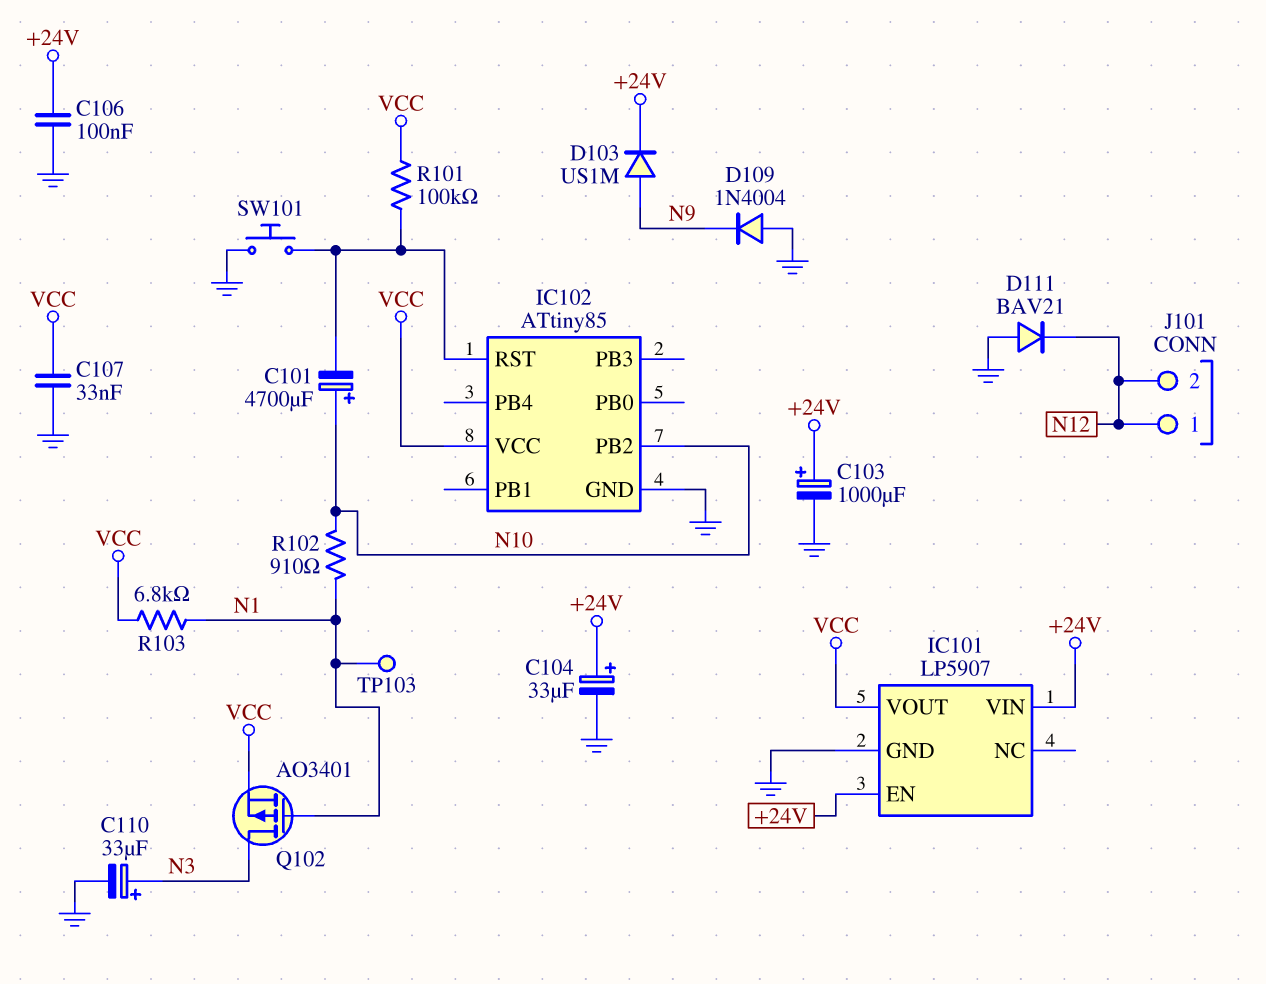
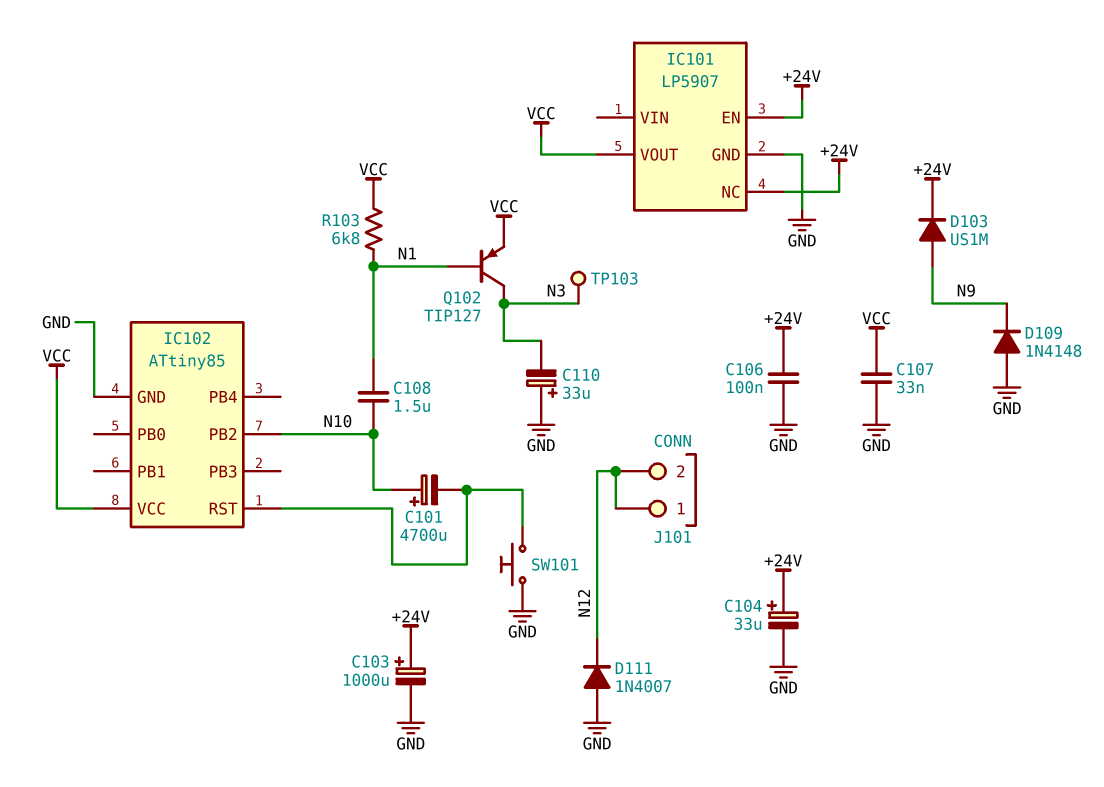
C108: none -> 1.5uF (N1, N10)
C110: 33uF (plus N3, minus GND) -> 33uF (plus GND, minus N3)
D109: diode 1N4004 (A GND, K N9) -> diode 1N4148 (A GND, K N9)
D111: diode BAV21 (A GND, K N12) -> diode 1N4007 (A GND, K N12)
IC101 pin NC: none -> +24V
IC101 pin VIN: +24V -> none
Q102: PMOS AO3401 (G N1, D N3, S VCC) -> PNP TIP127 (B N1, C N3, E VCC)
R101: 100k (IC102/RST, VCC) -> none
R102: 910 (N1, N10) -> none
TP103: test point (N1) -> test point (N3)

